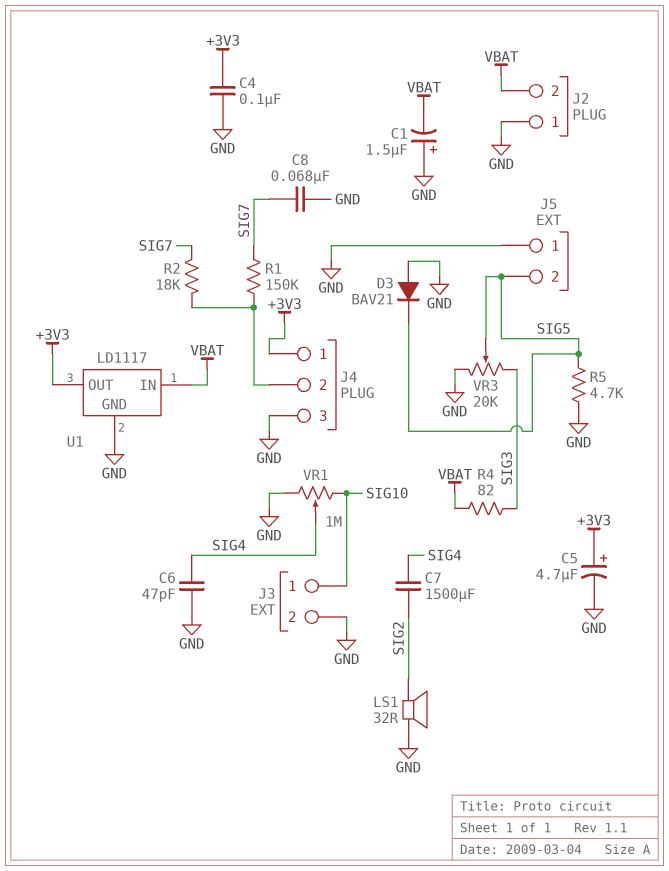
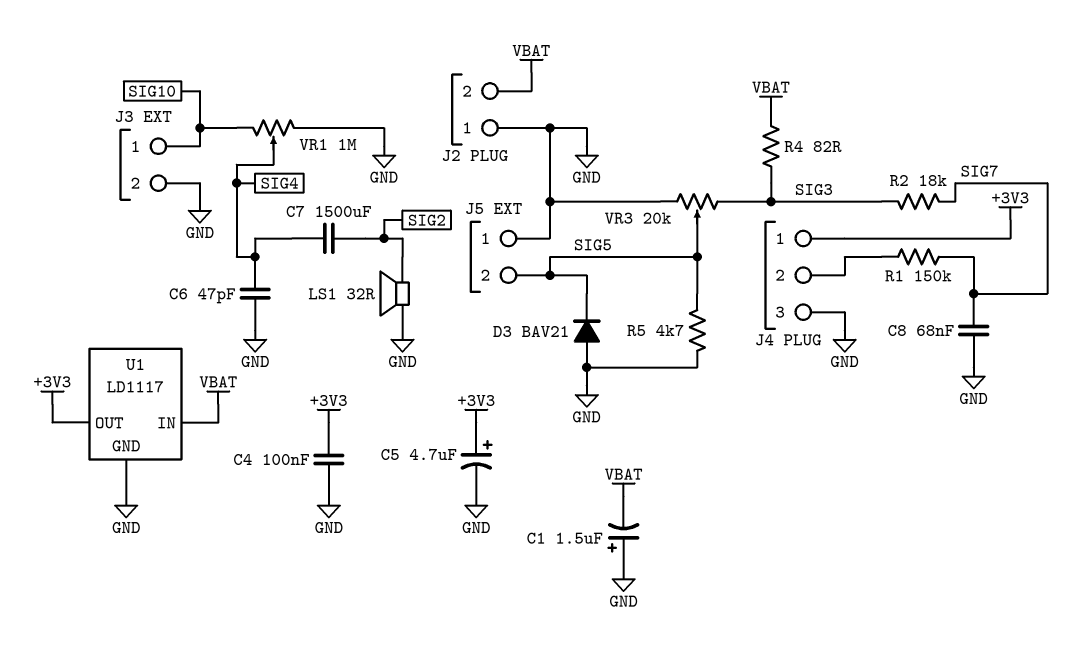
R2: 18k (J4/2, SIG7) -> 18k (SIG3, SIG7)

